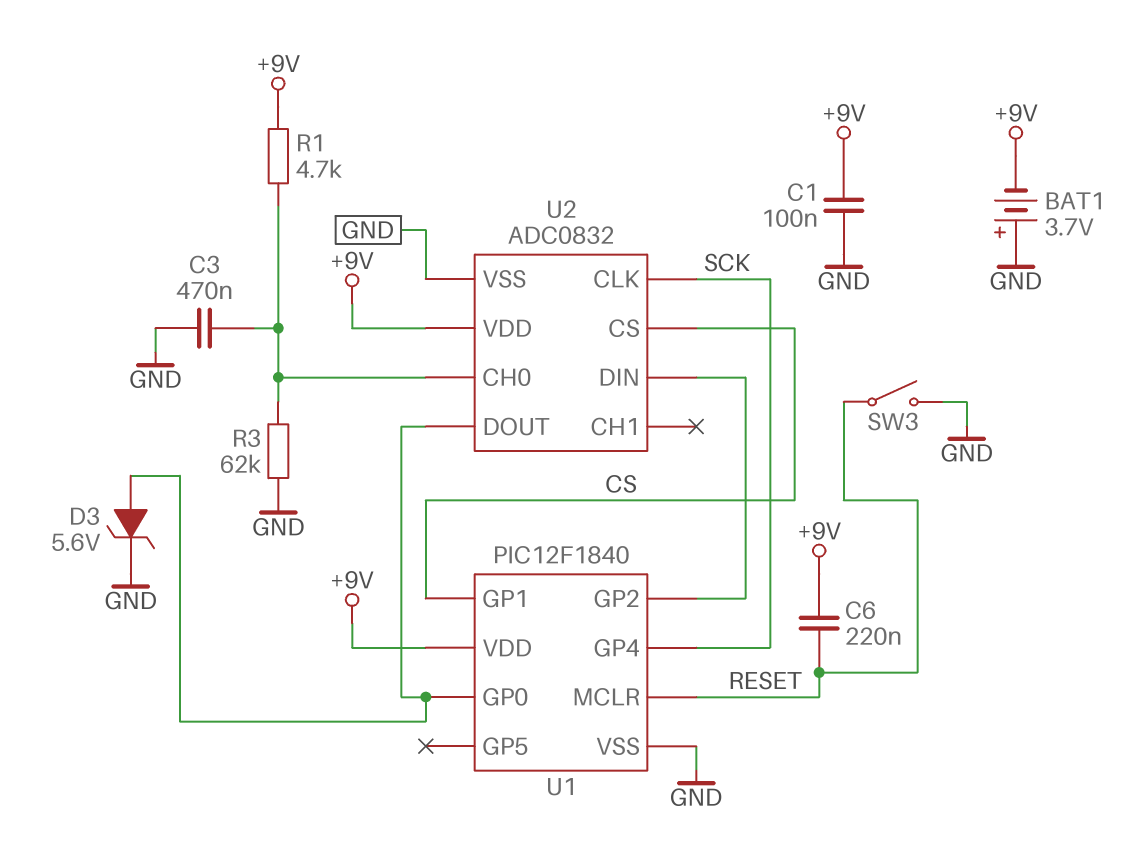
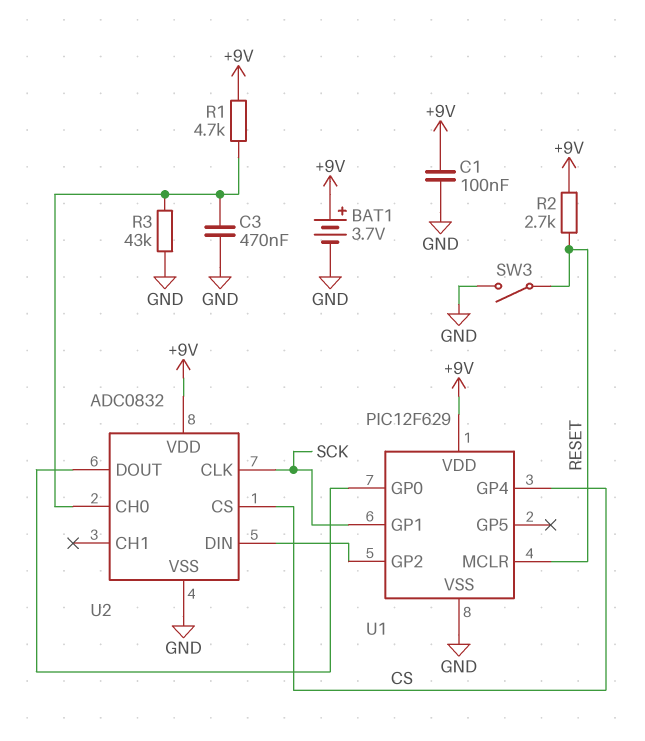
BAT1: 3.7V (plus GND, minus +9V) -> 3.7V (plus +9V, minus GND)
C6: 220nF (+9V, RESET) -> none
D3: zener 5.6V (A U1/GP0, K GND) -> none
R2: none -> 2.7k (+9V, RESET)
R3: 62k (GND, U2/CH0) -> 43k (GND, U2/CH0)
U1: PIC12F1840 -> PIC12F629
U1 pin GP1: CS -> SCK
U1 pin GP4: SCK -> CS

